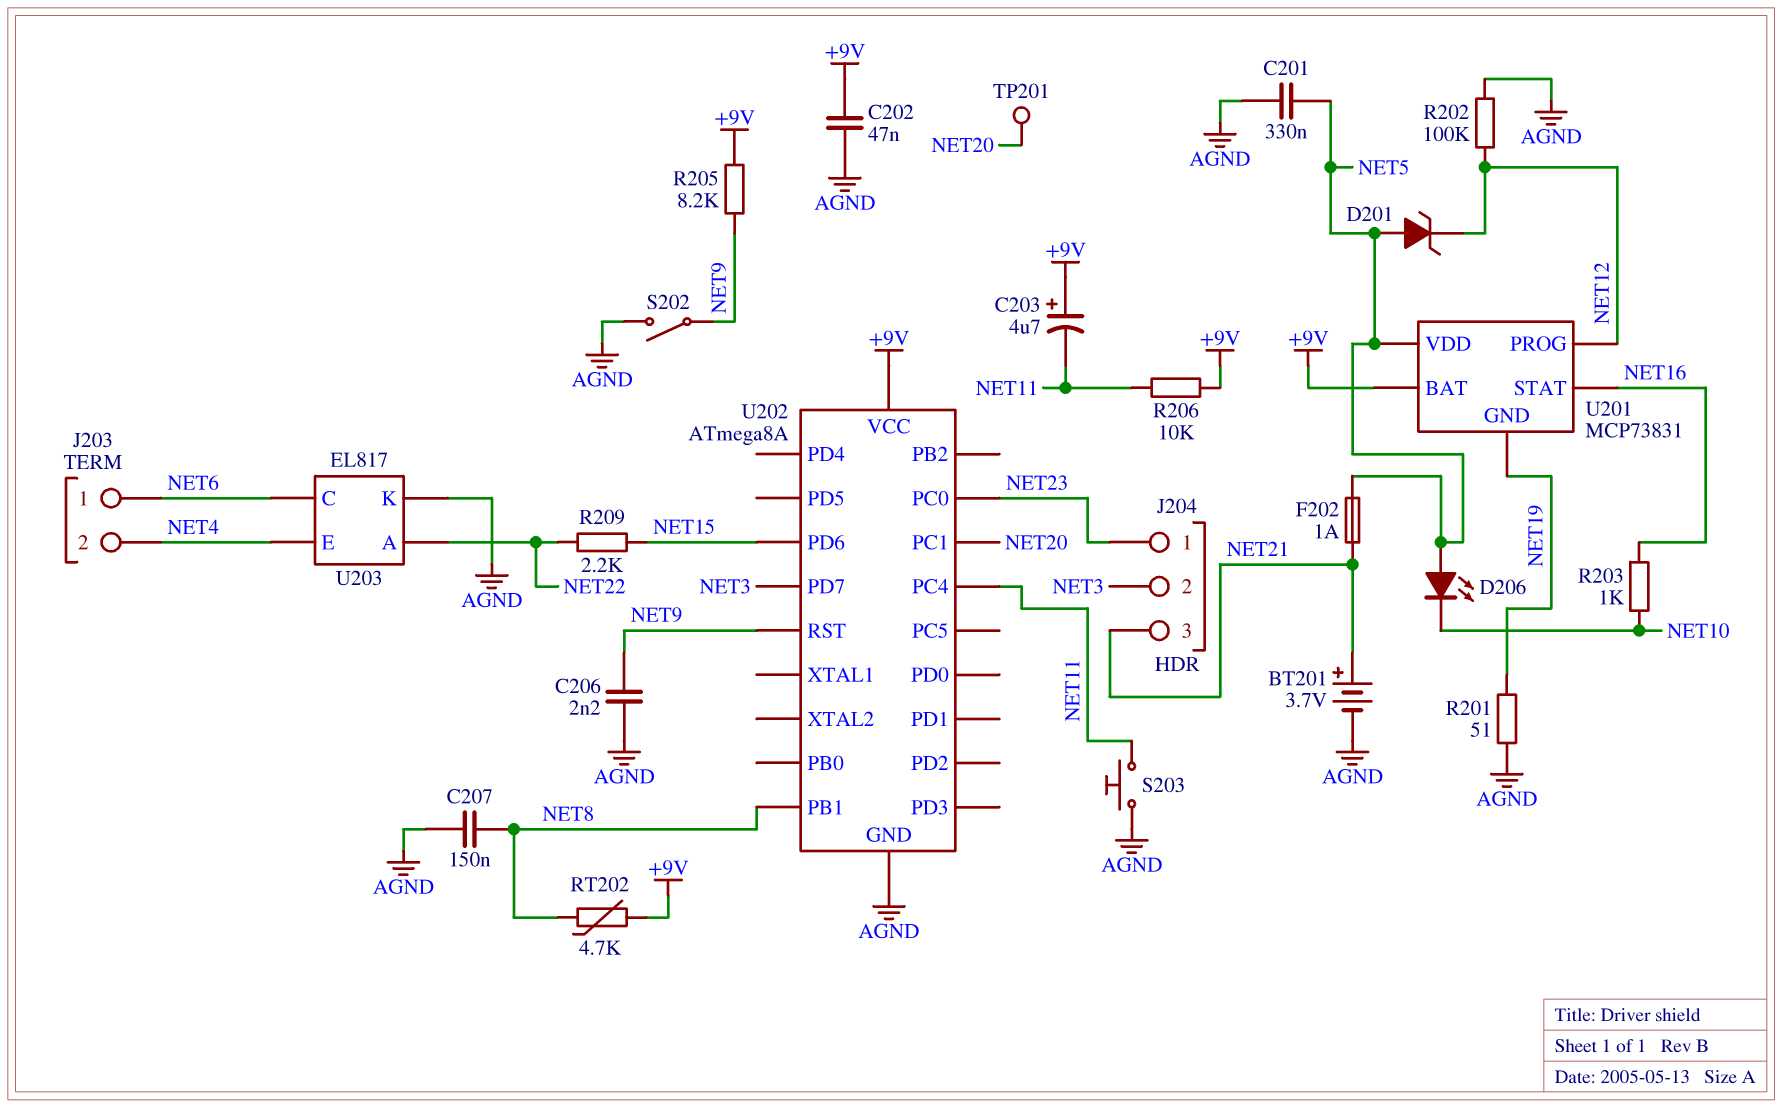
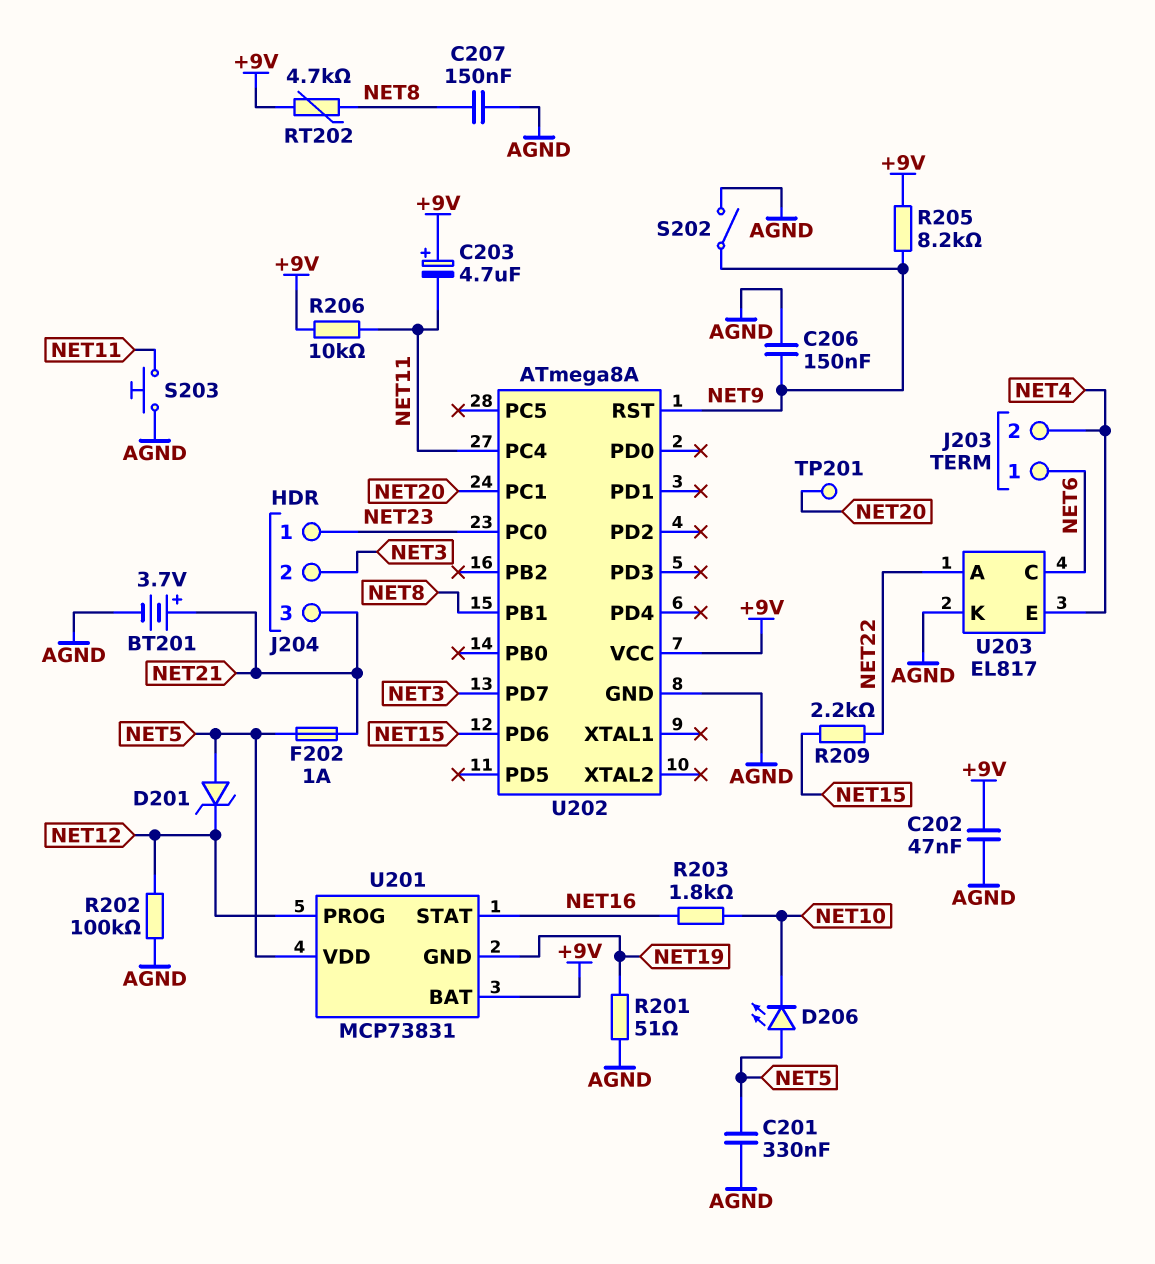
C206: 2.2nF (AGND, NET9) -> 150nF (AGND, NET9)
R203: 1k (NET10, NET16) -> 1.8k (NET10, NET16)

